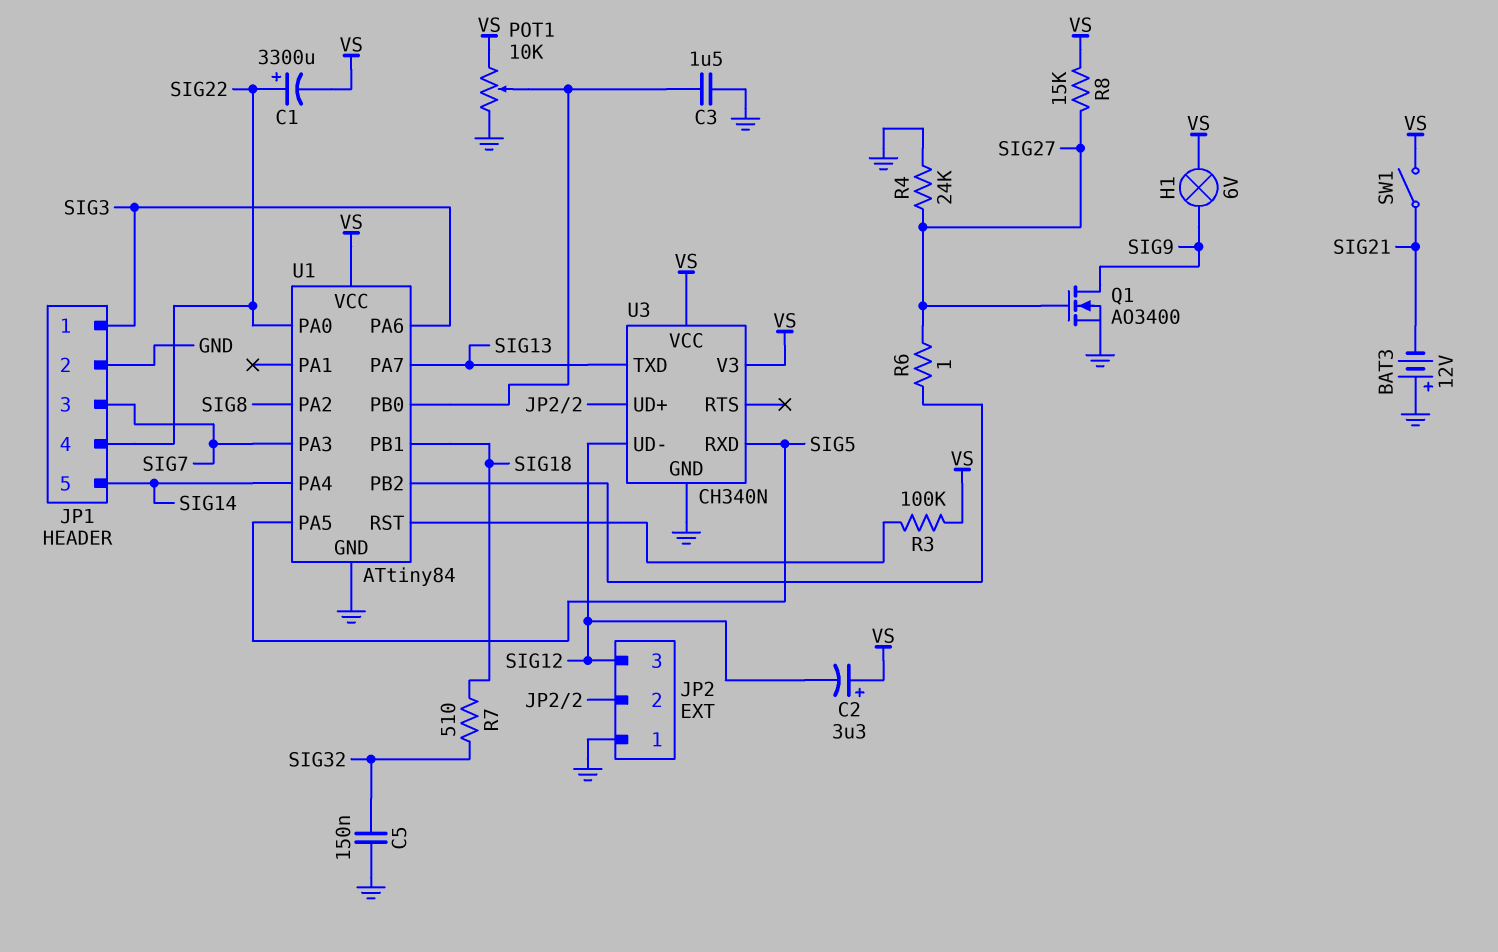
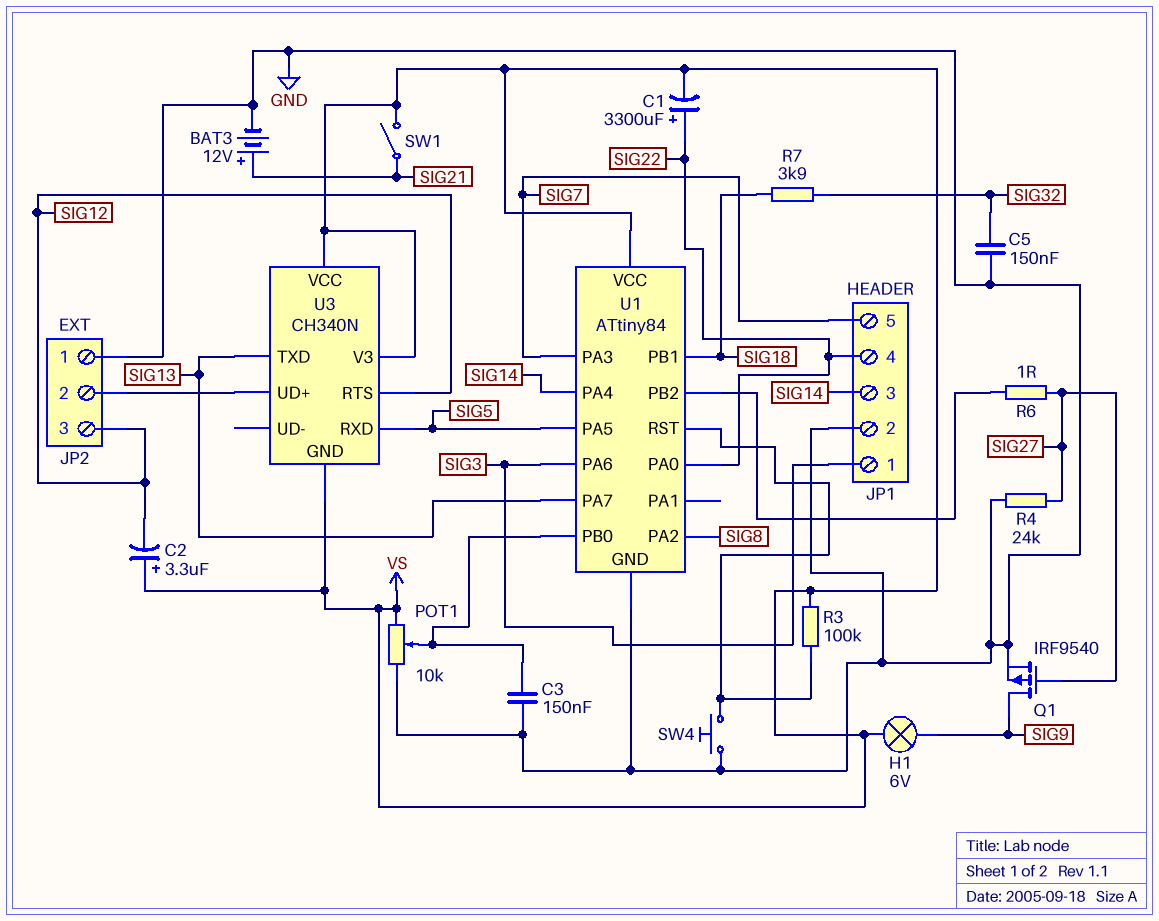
BAT3: 12V (plus GND, minus SIG21) -> 12V (plus SIG21, minus GND)
C3: 1.5uF (GND, U1/PB0) -> 150nF (GND, U1/PB0)
JP1 pin 3: SIG7 -> SIG14
JP1 pin 5: SIG14 -> SIG7
Q1: NMOS AO3400 (G SIG27, D SIG9, S GND) -> PMOS IRF9540 (G SIG27, D SIG9, S GND)
R7: 510 (SIG18, SIG32) -> 3.9k (SIG18, SIG32)
R8: 15k (SIG27, VS) -> none
SW4: none -> button (GND, U1/RST)
U3 pin GND: GND -> VS
U3 pin RTS: none -> SIG12
U3 pin UD-: SIG12 -> none

